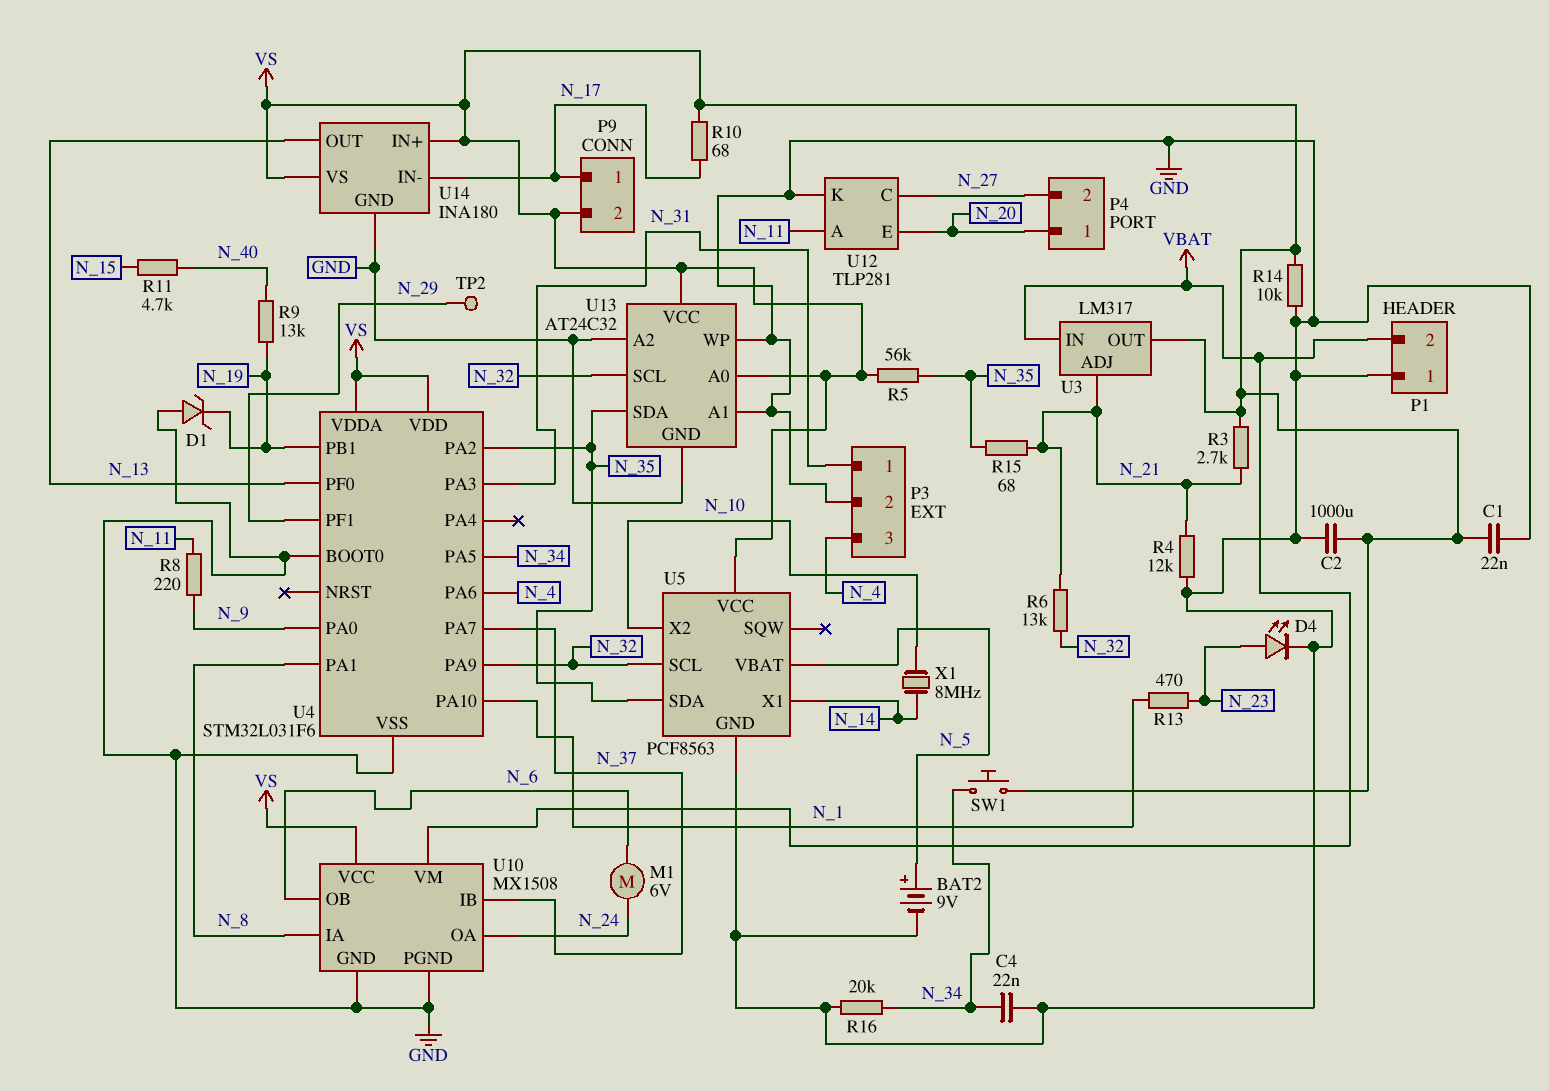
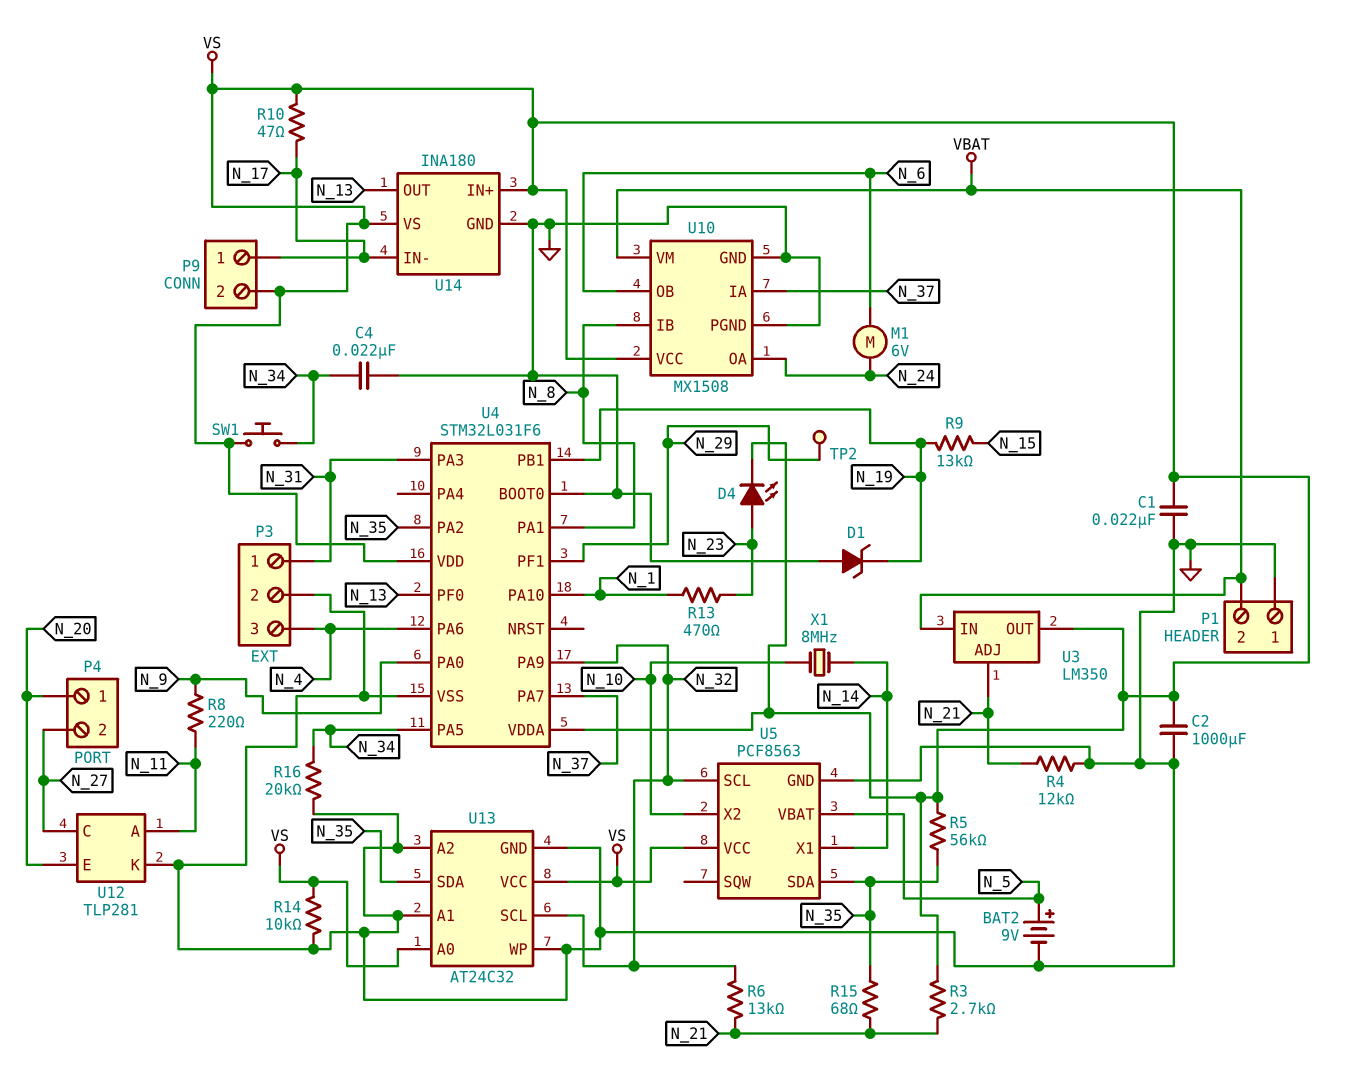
D4: LED (A N_23, K GND) -> LED (A N_23, K VS)
R9: 13k (N_19, N_40) -> 13k (N_15, N_19)
R10: 68 (N_17, VS) -> 47 (N_17, VS)
R11: 4.7k (N_15, N_40) -> none
U3: LM317 -> LM350
U10 pin IA: N_8 -> N_37
U10 pin IB: N_37 -> N_8

